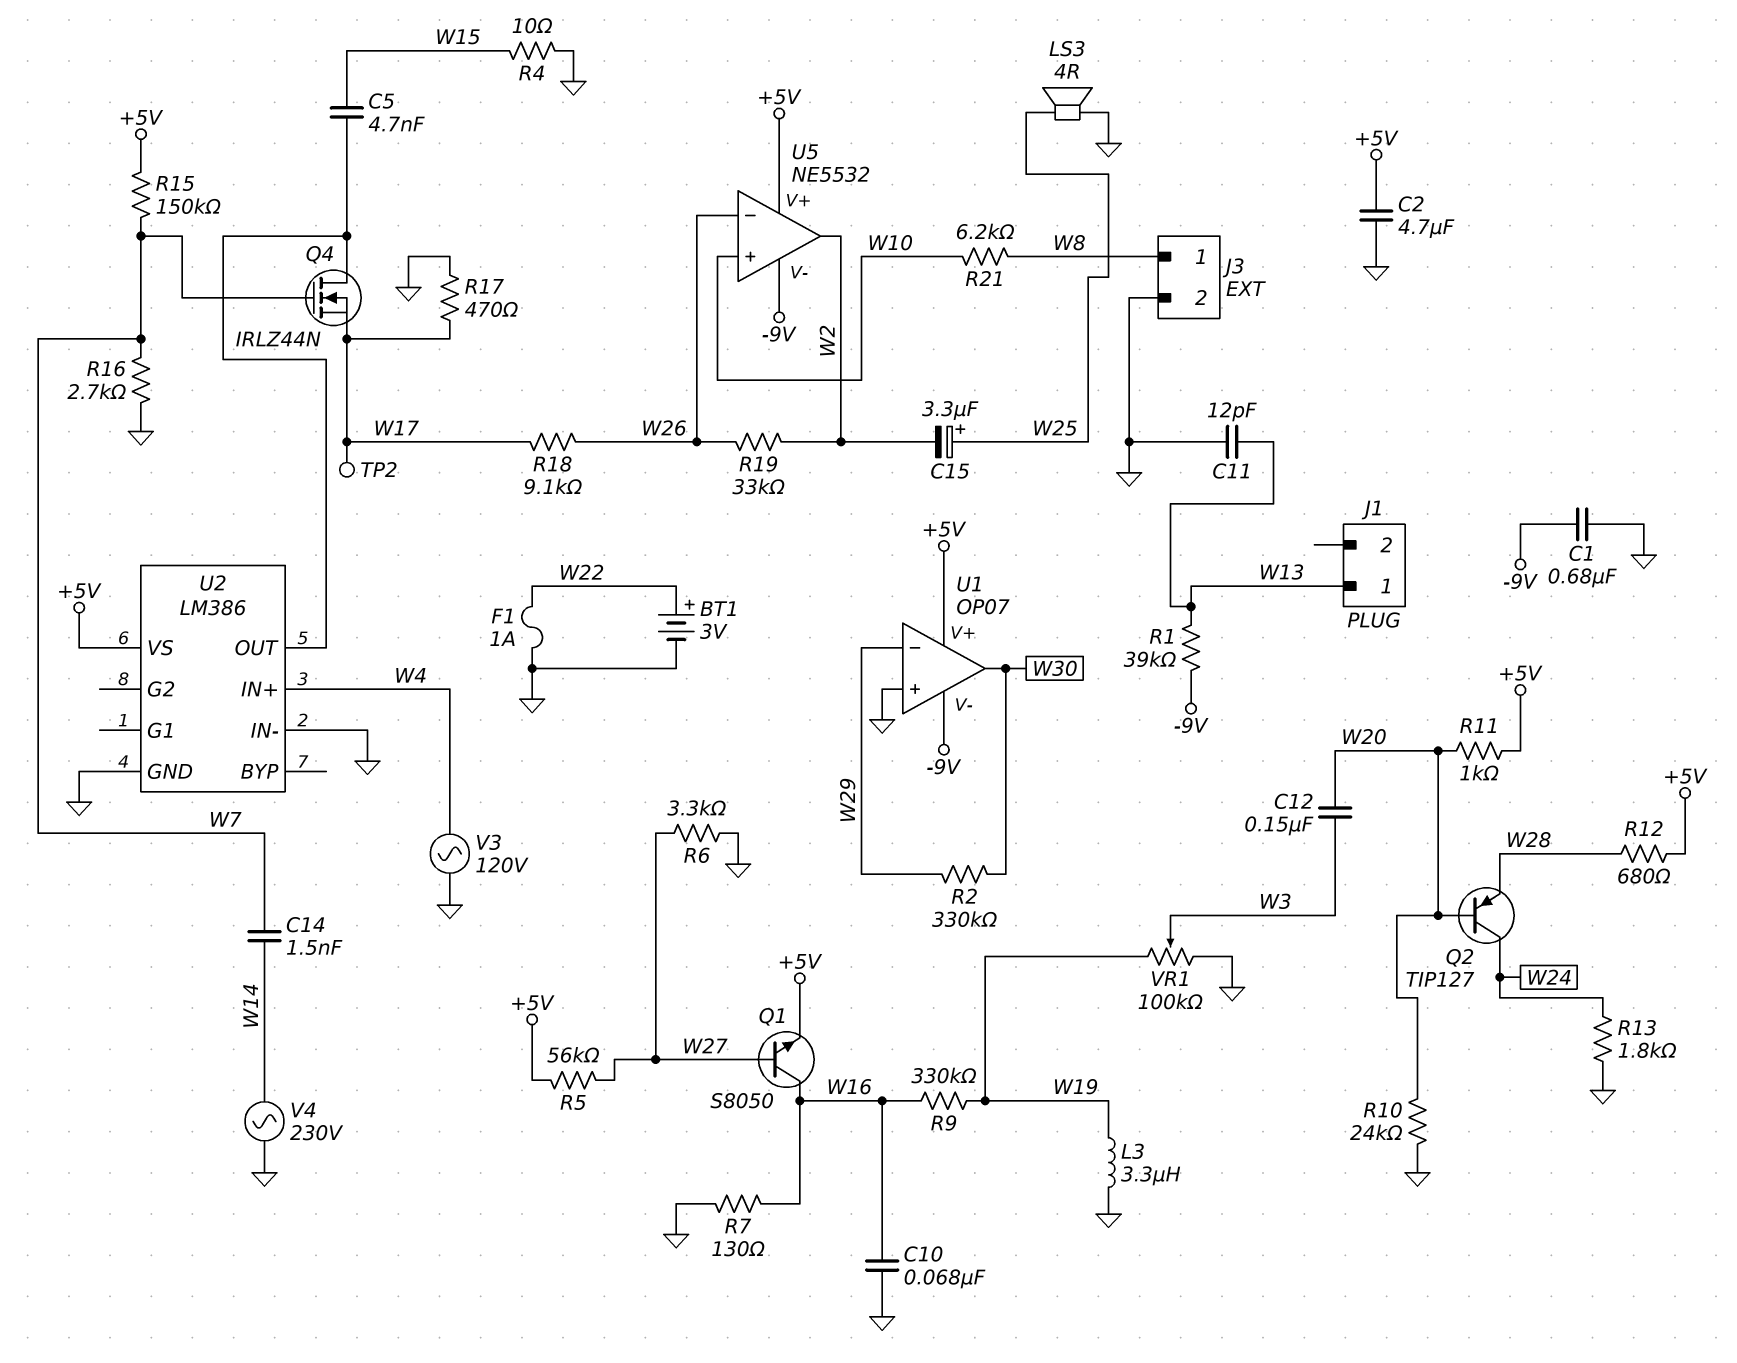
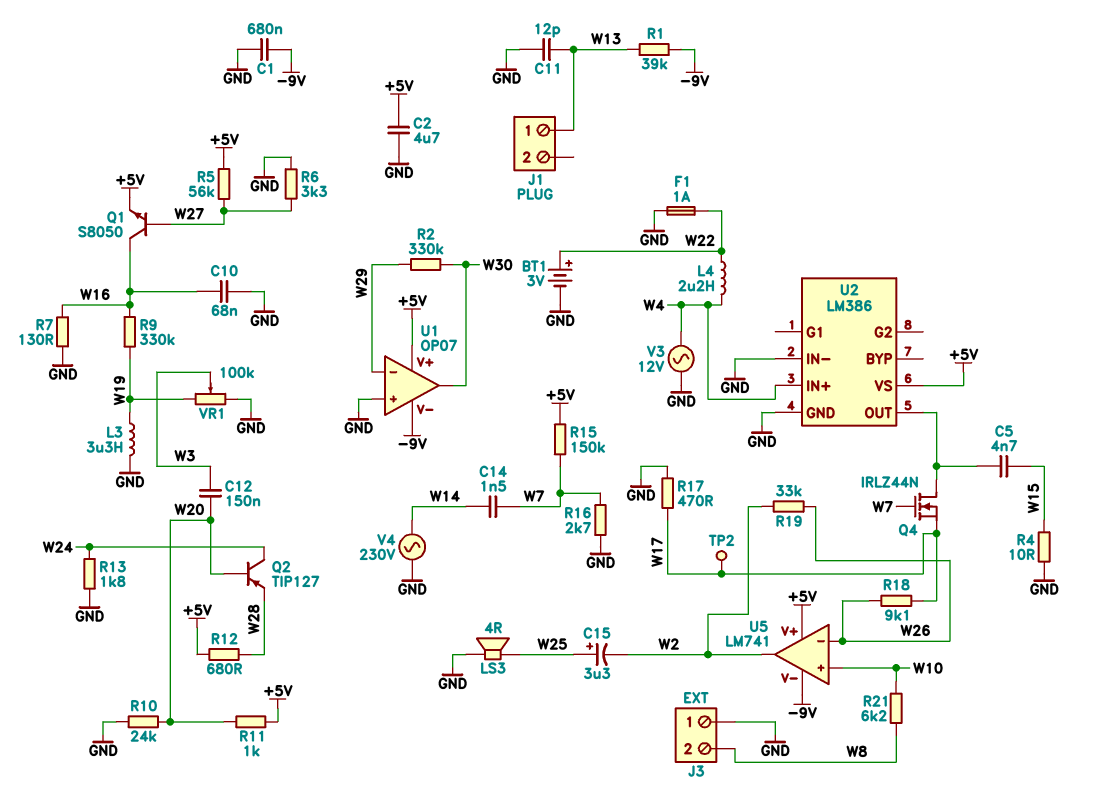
J3 pin 1: W8 -> GND
J3 pin 2: GND -> W8
L4: none -> 2.2uH (W4, W22)
U5: NE5532 -> LM741
V3: AC 120V (GND, W4) -> AC 12V (GND, W4)

